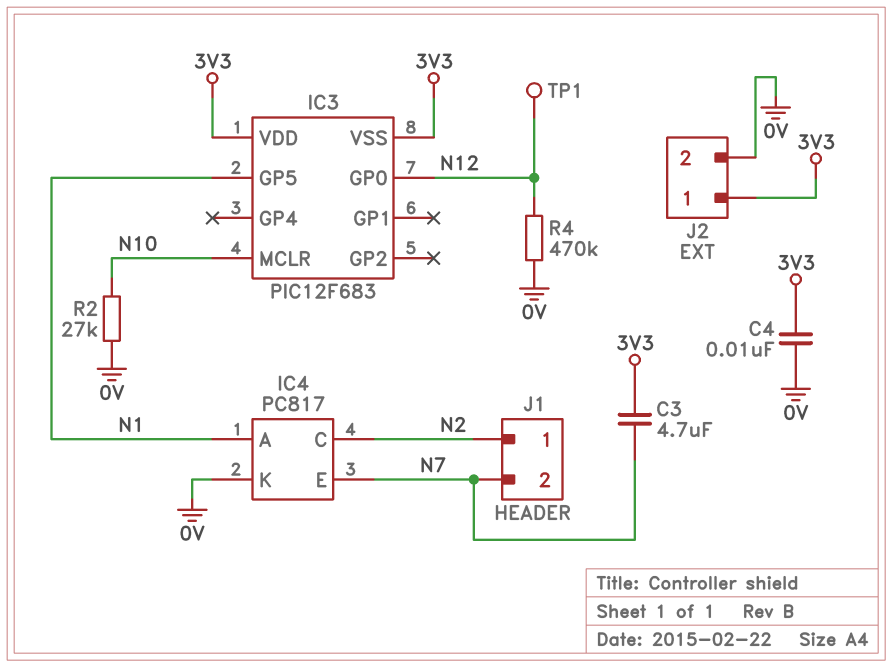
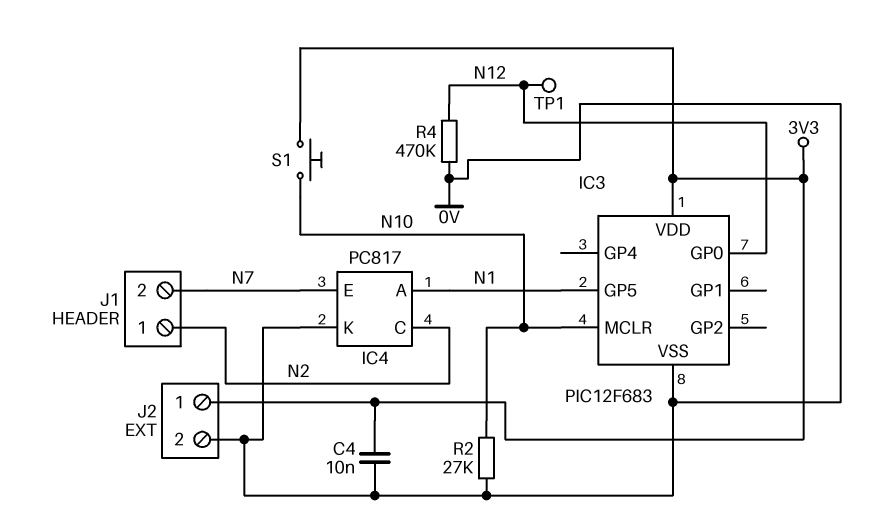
C3: 4.7uF (3V3, N7) -> none
IC3 pin VSS: 3V3 -> 0V
S1: none -> button (3V3, N10)

